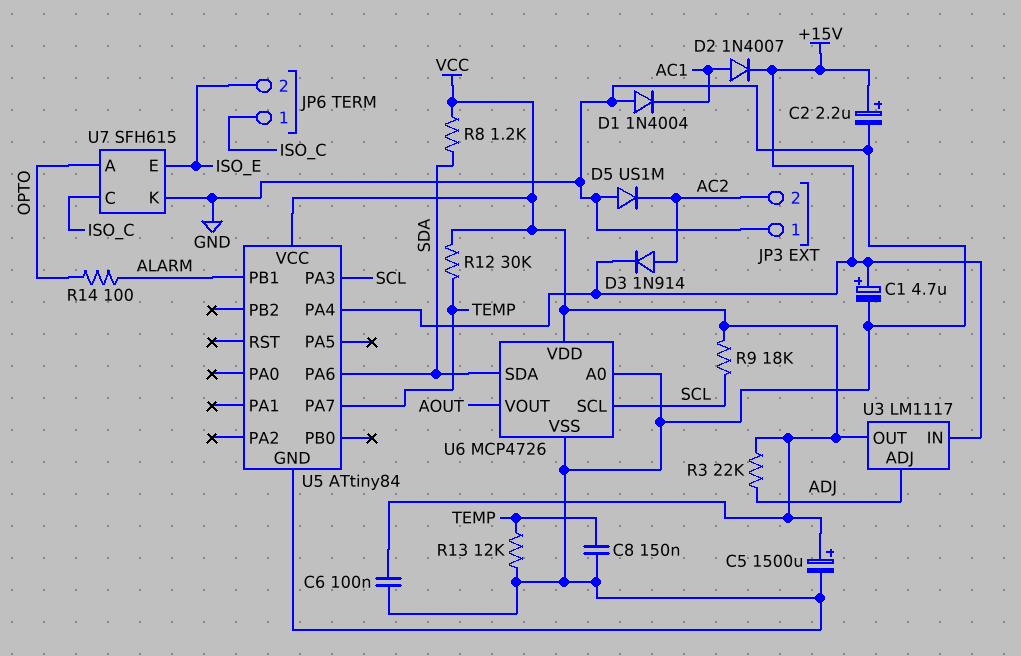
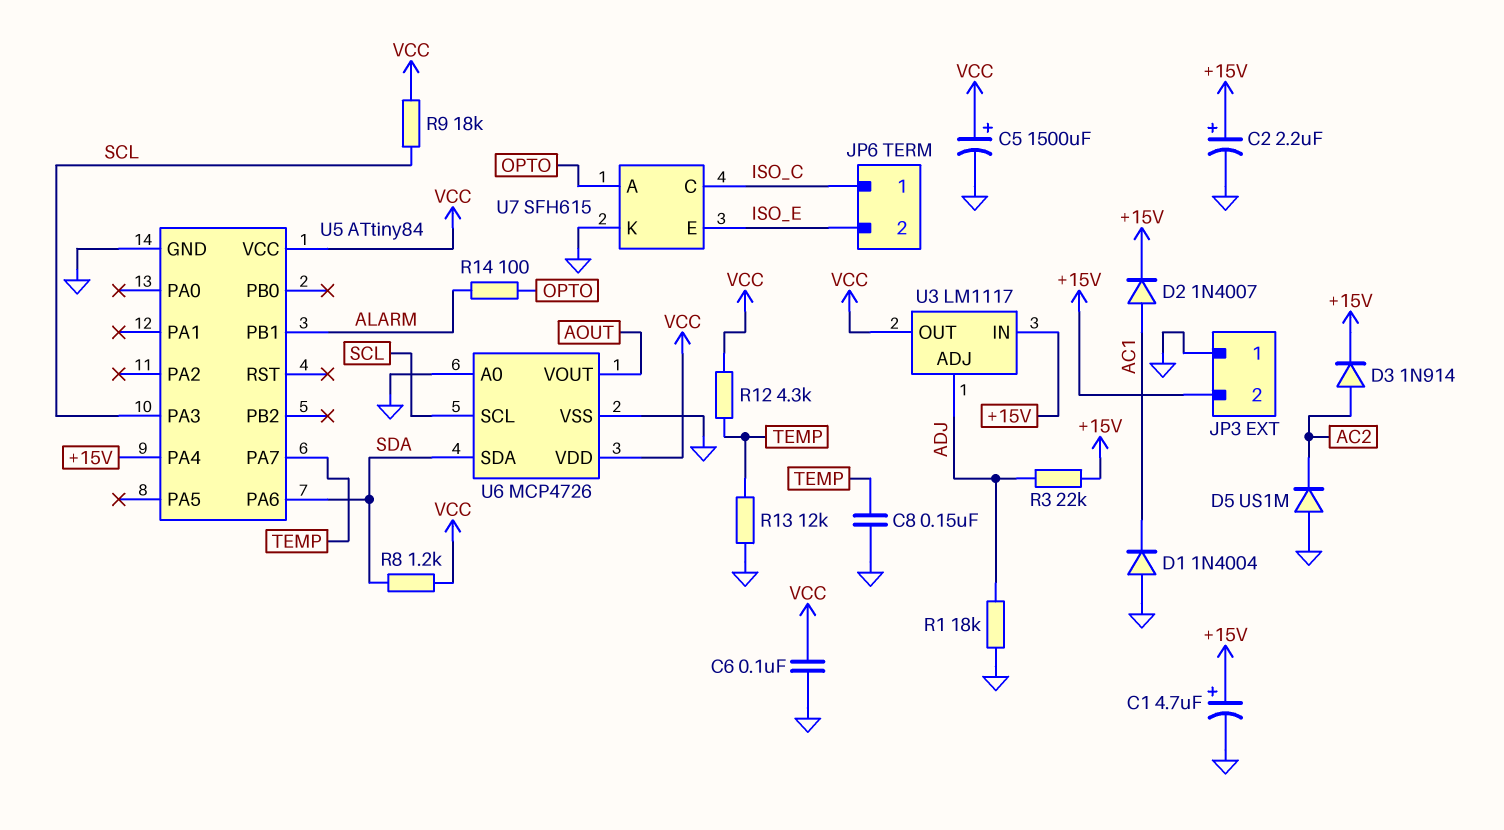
JP3 pin 2: AC2 -> +15V
R1: none -> 18k (ADJ, GND)
R3: 22k (ADJ, VCC) -> 22k (+15V, ADJ)
R12: 30k (TEMP, VCC) -> 4.3k (TEMP, VCC)

